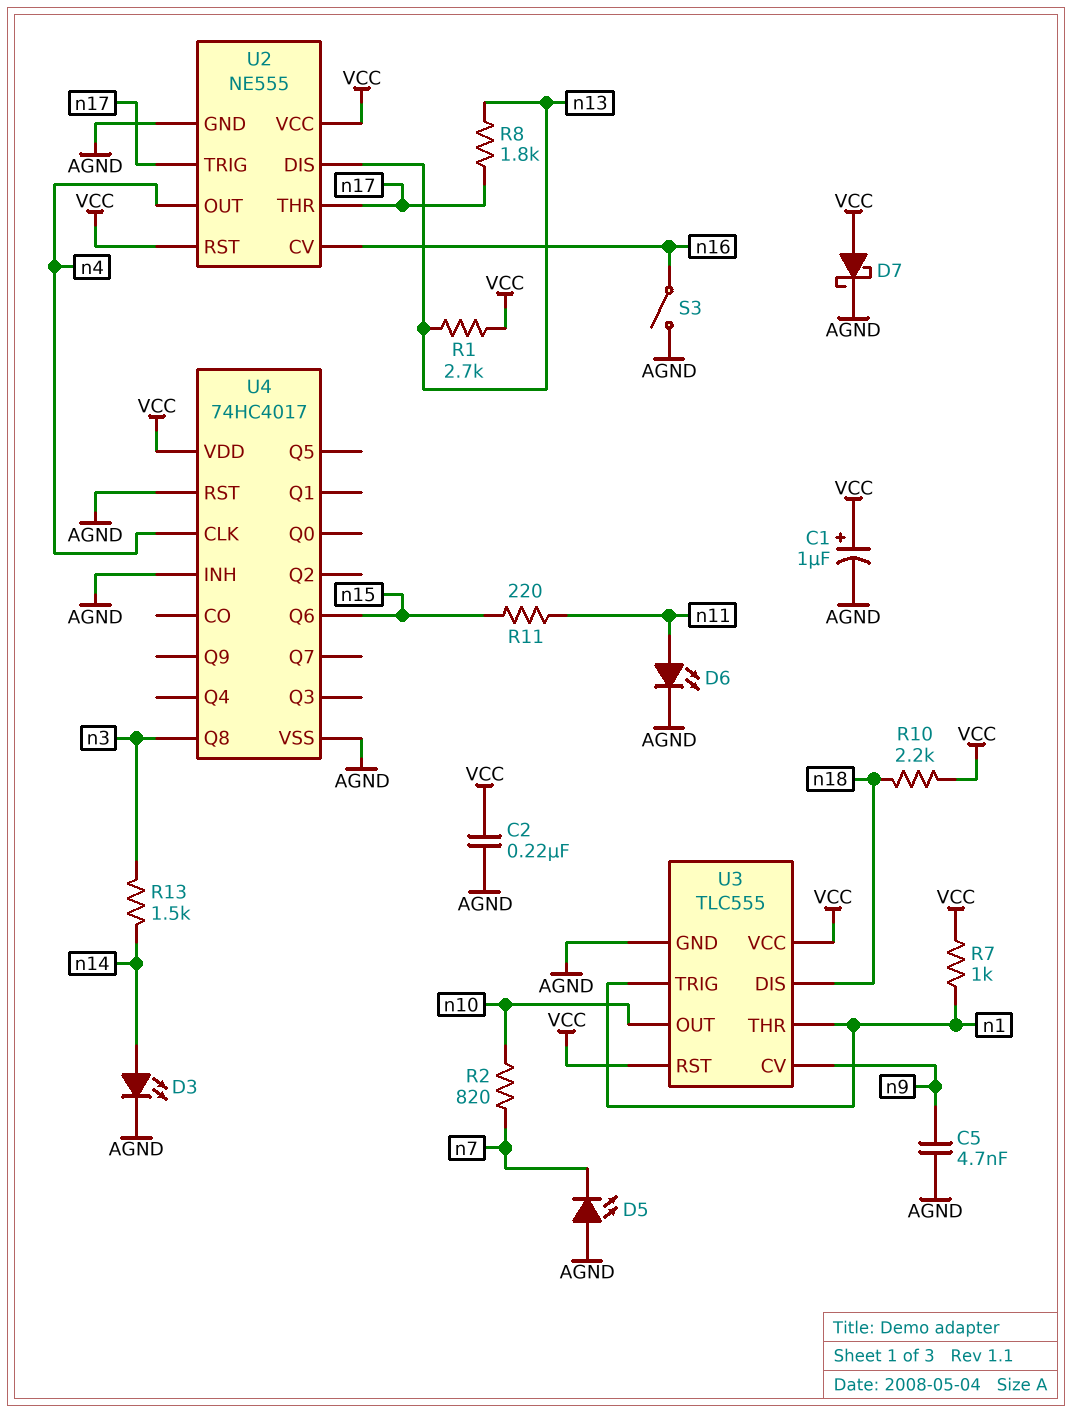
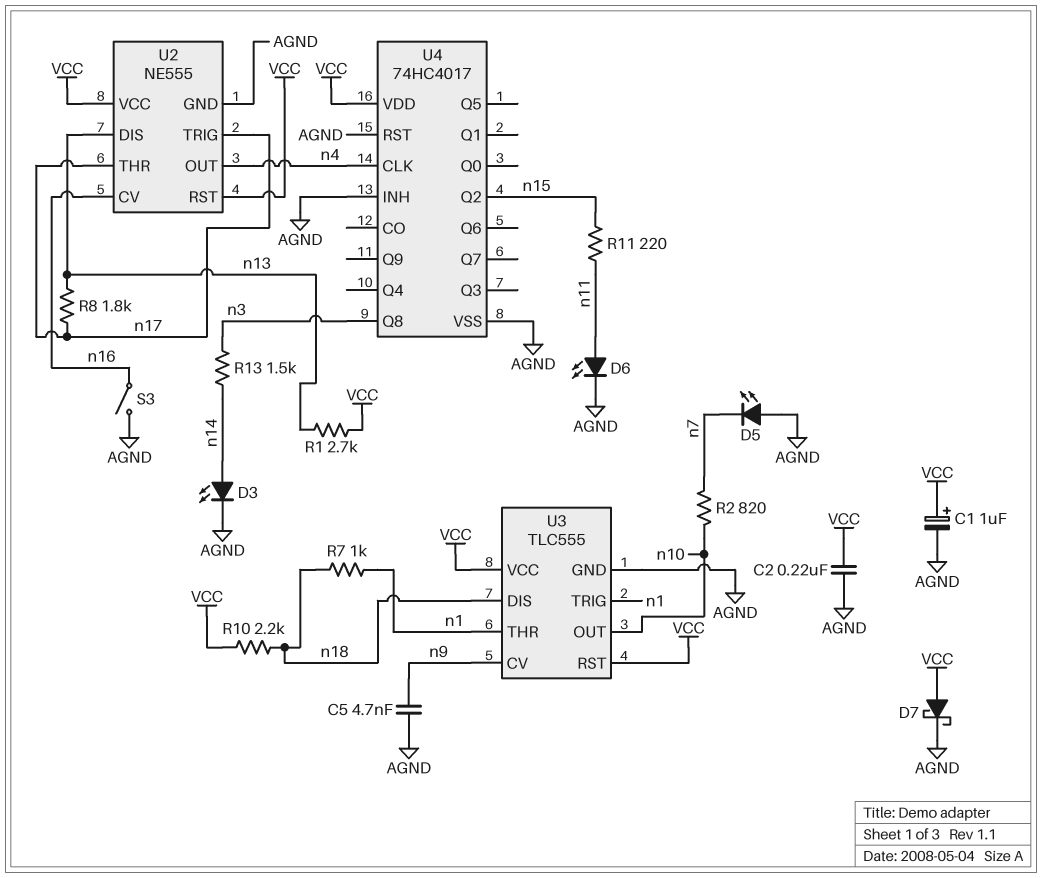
R7: 1k (VCC, n1) -> 1k (n1, n18)
U4 pin Q2: none -> n15
U4 pin Q6: n15 -> none

